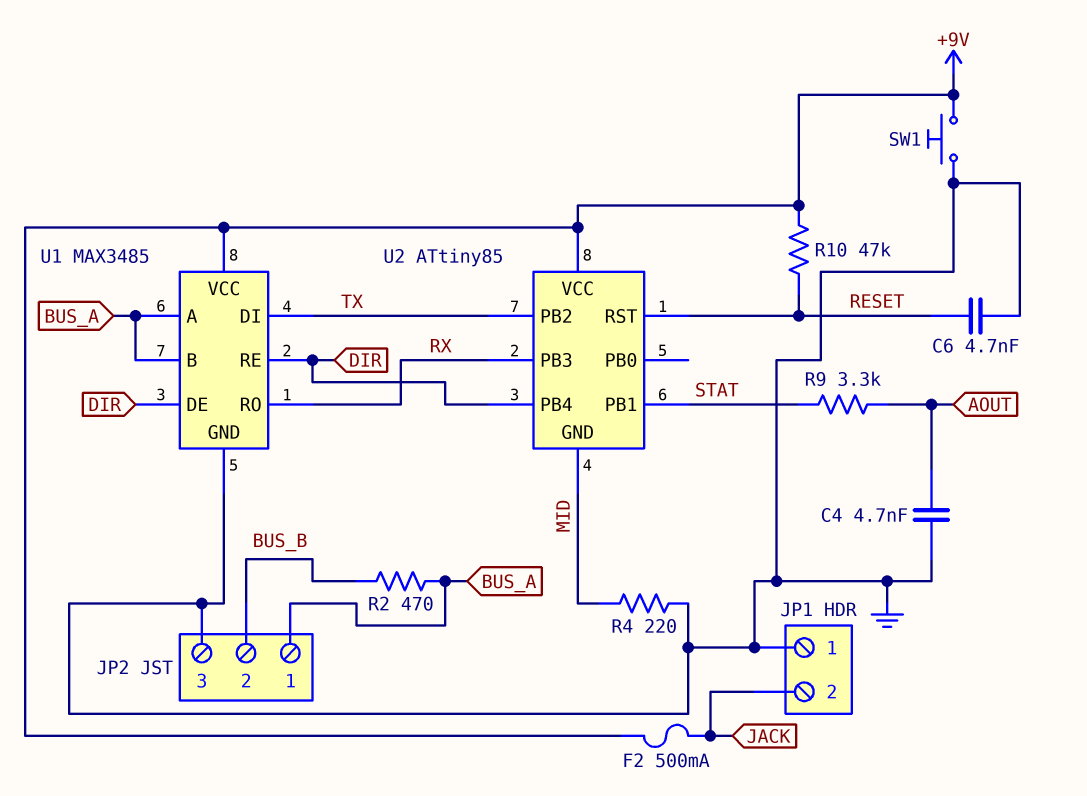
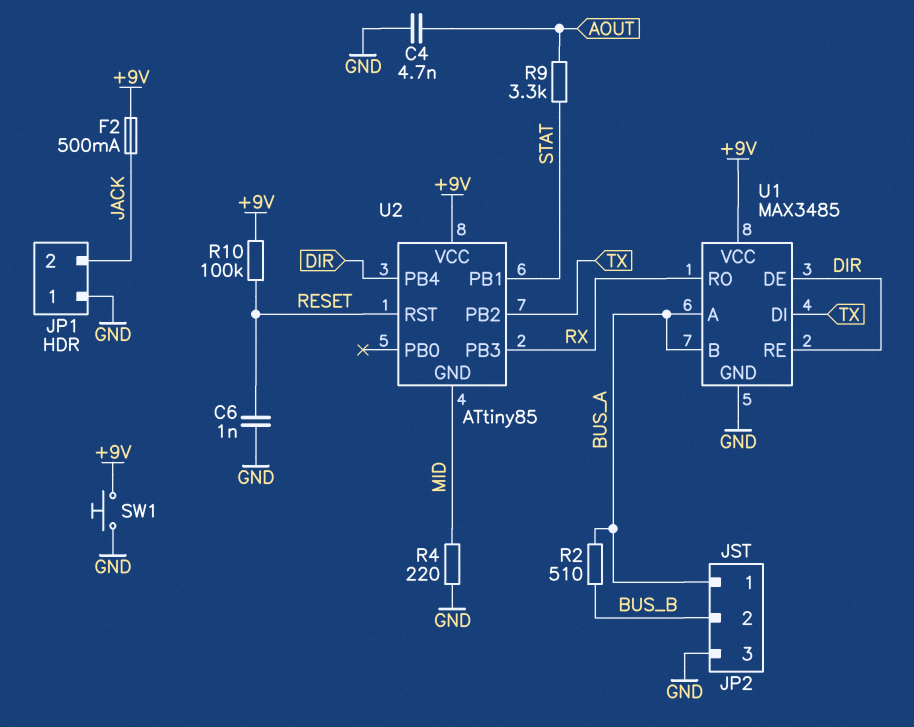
C6: 4.7nF (GND, RESET) -> 1nF (GND, RESET)
R2: 470 (BUS_A, BUS_B) -> 510 (BUS_A, BUS_B)
R10: 47k (+9V, RESET) -> 100k (+9V, RESET)

